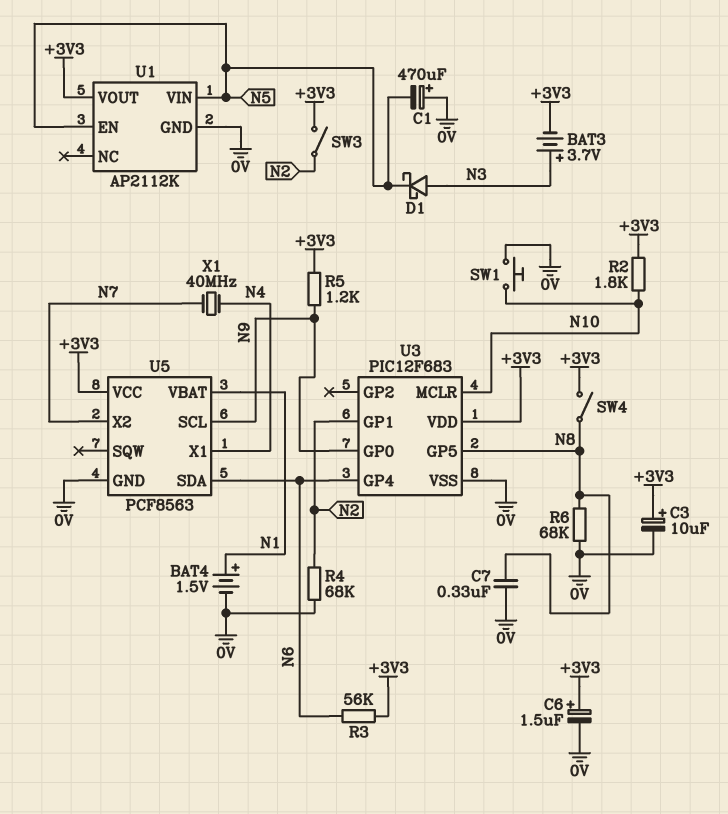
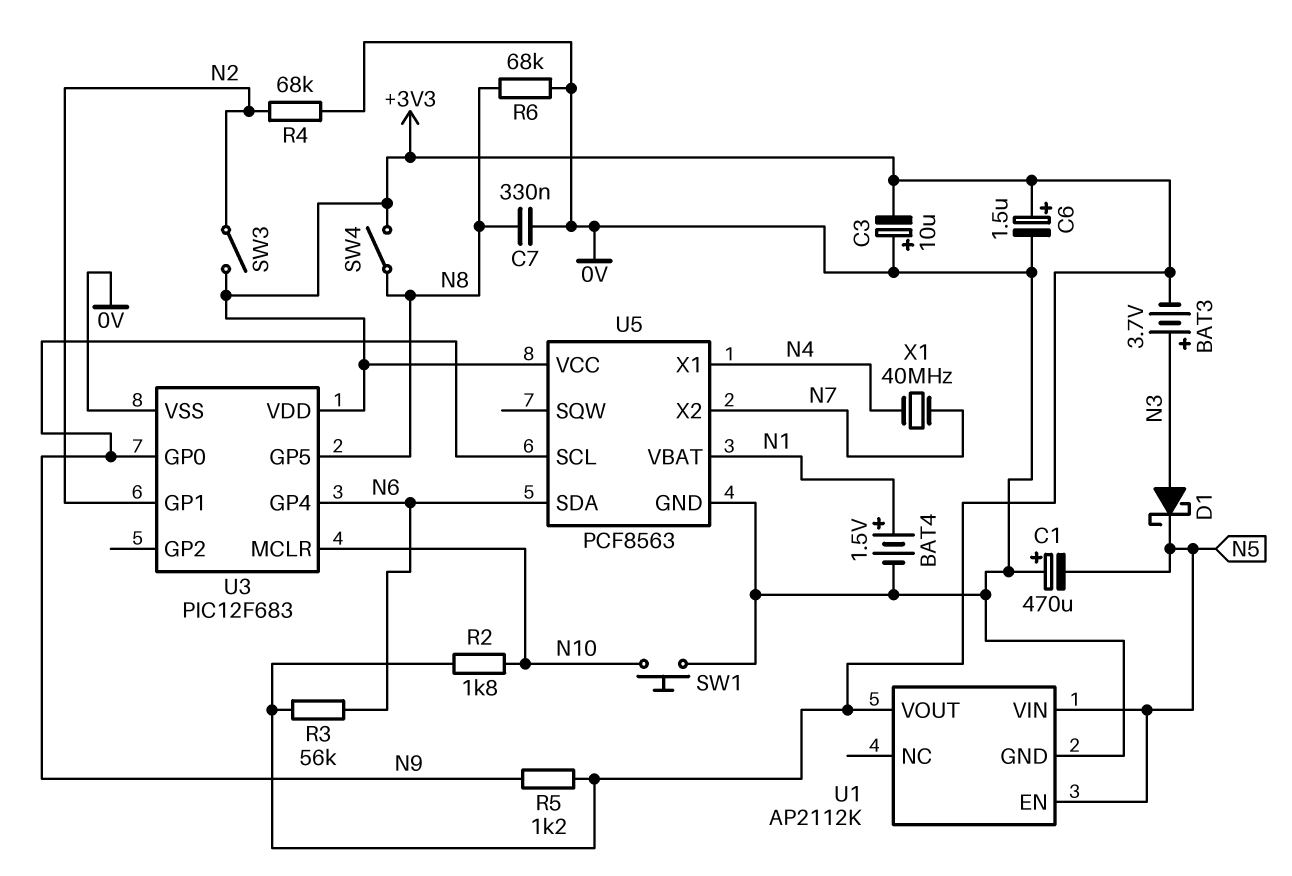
C3: 10uF (plus +3V3, minus 0V) -> 10uF (plus 0V, minus +3V3)

